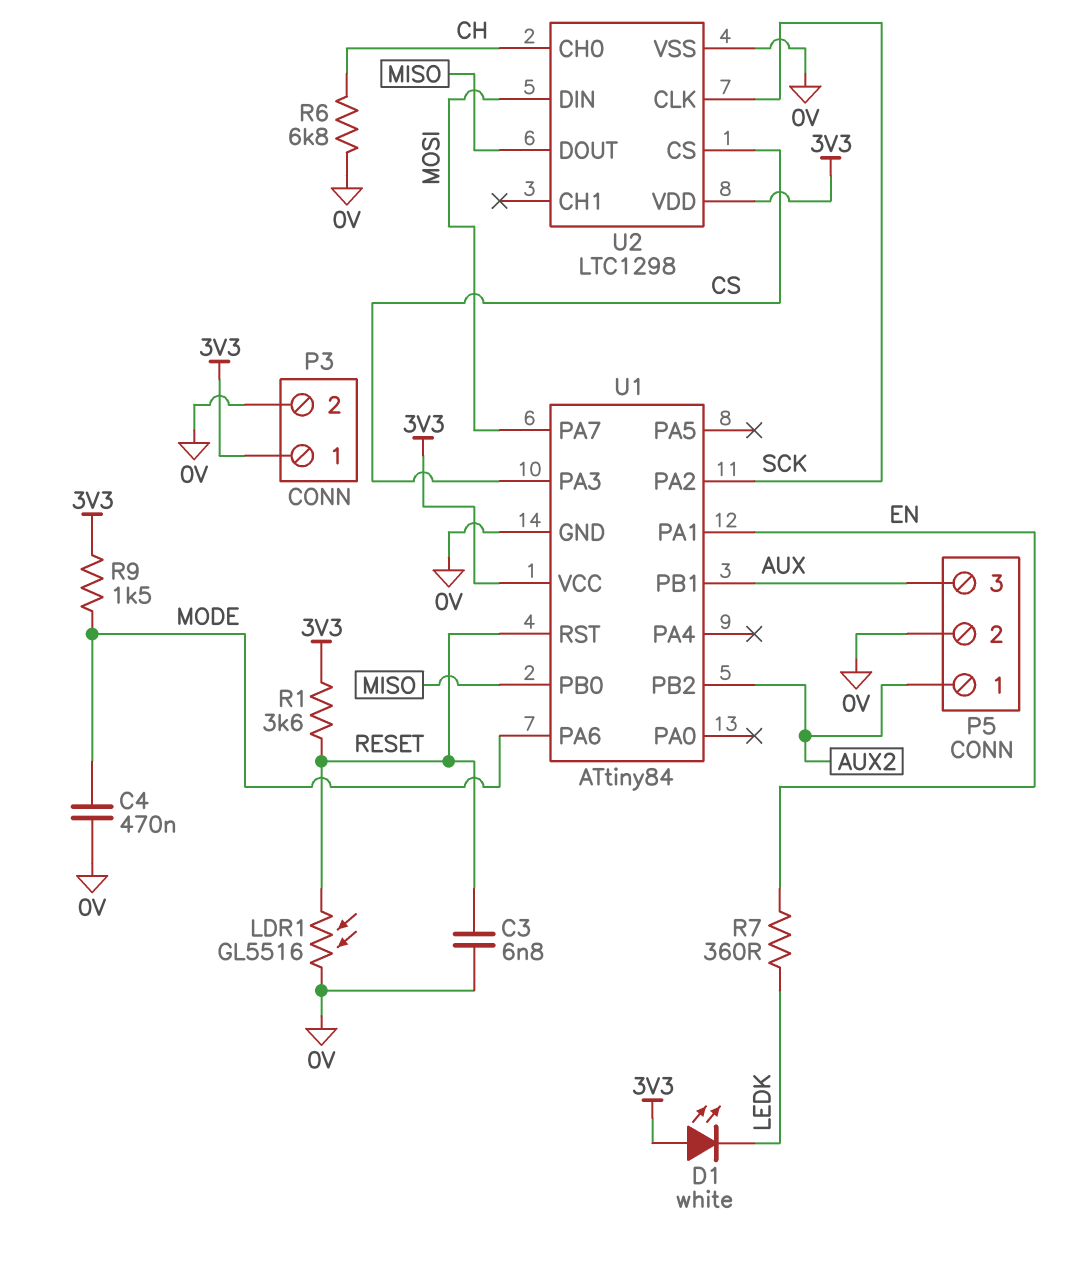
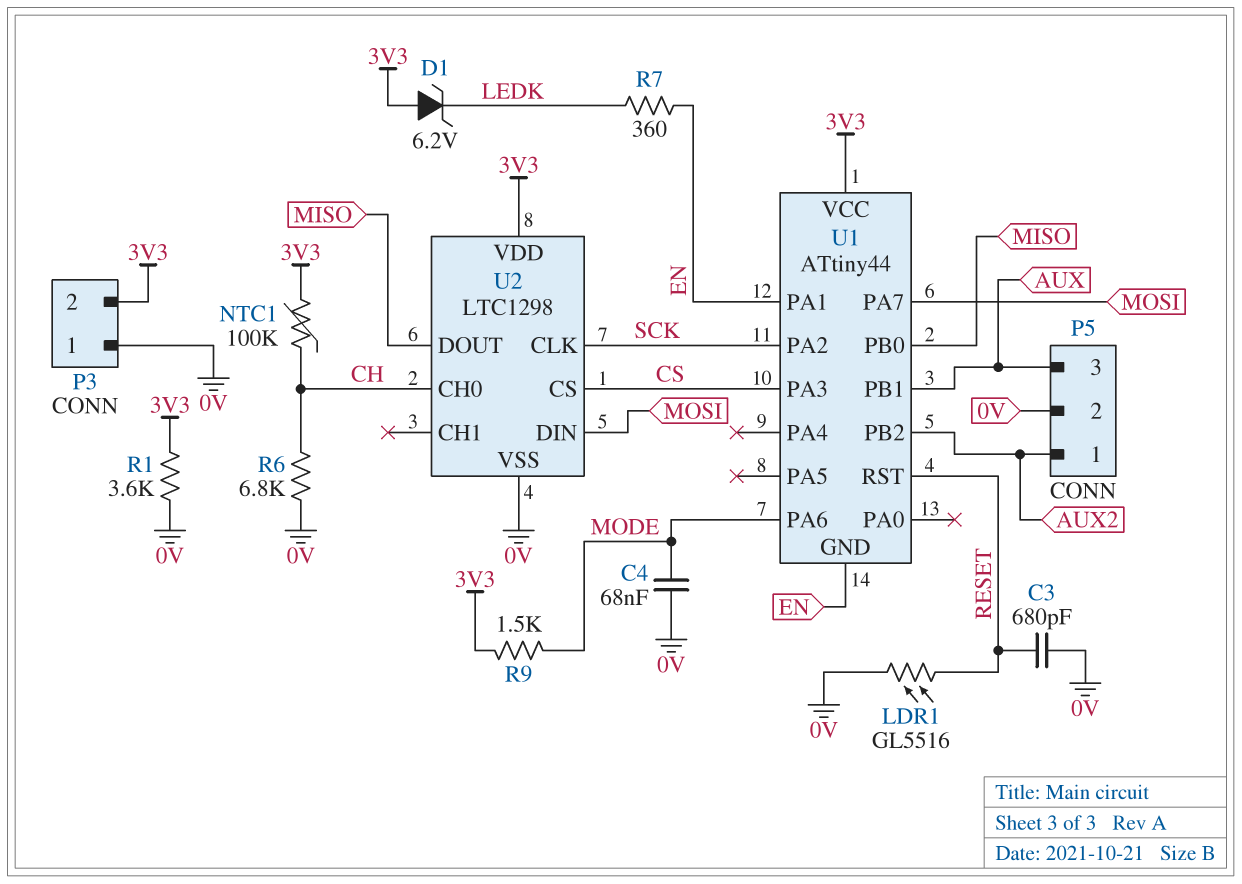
C3: 6.8nF (0V, RESET) -> 680pF (0V, RESET)
C4: 470nF (0V, MODE) -> 68nF (0V, MODE)
D1: LED white (A 3V3, K LEDK) -> zener 6.2V (A 3V3, K LEDK)
NTC1: none -> 100k (3V3, CH)
P3 pin 1: 3V3 -> 0V
P3 pin 2: 0V -> 3V3
R1: 3.6k (3V3, RESET) -> 3.6k (0V, 3V3)
U1: ATtiny84 -> ATtiny44
U1 pin GND: 0V -> EN

